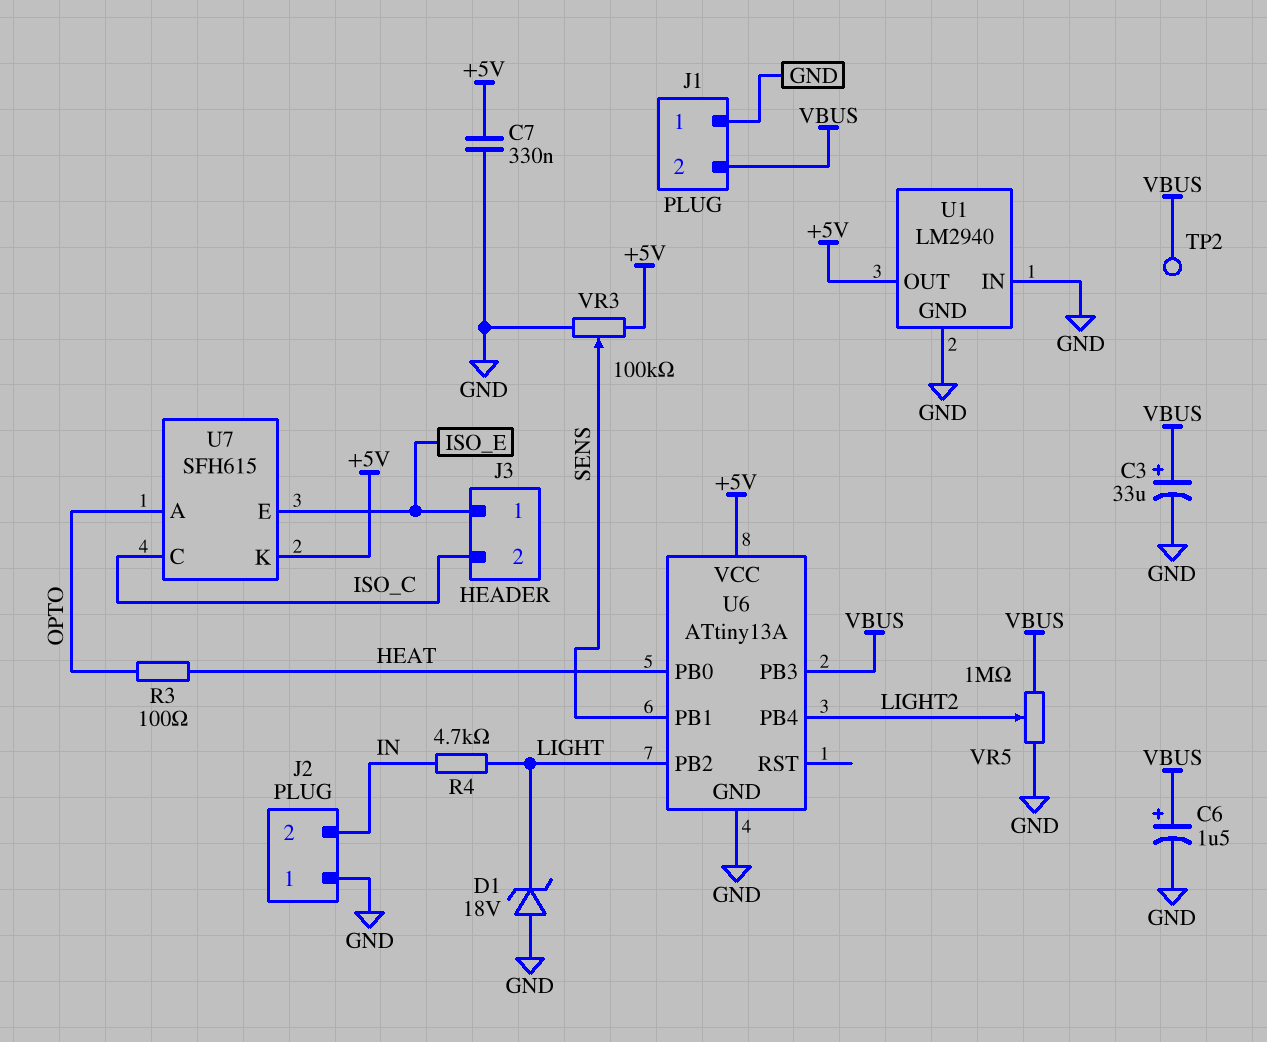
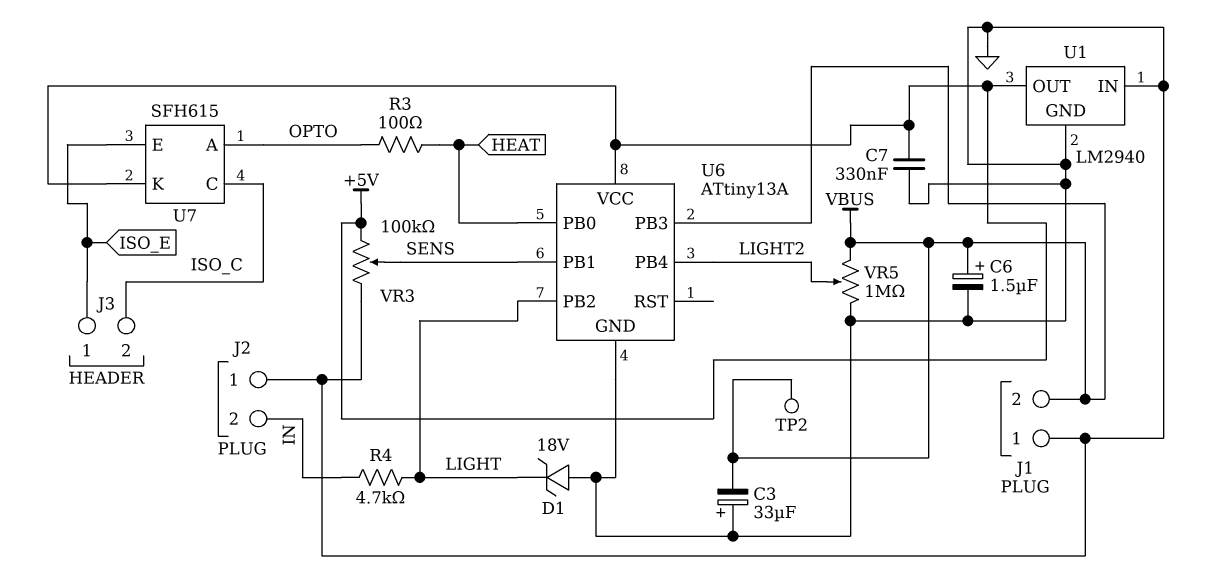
C3: 33uF (plus VBUS, minus GND) -> 33uF (plus GND, minus VBUS)

